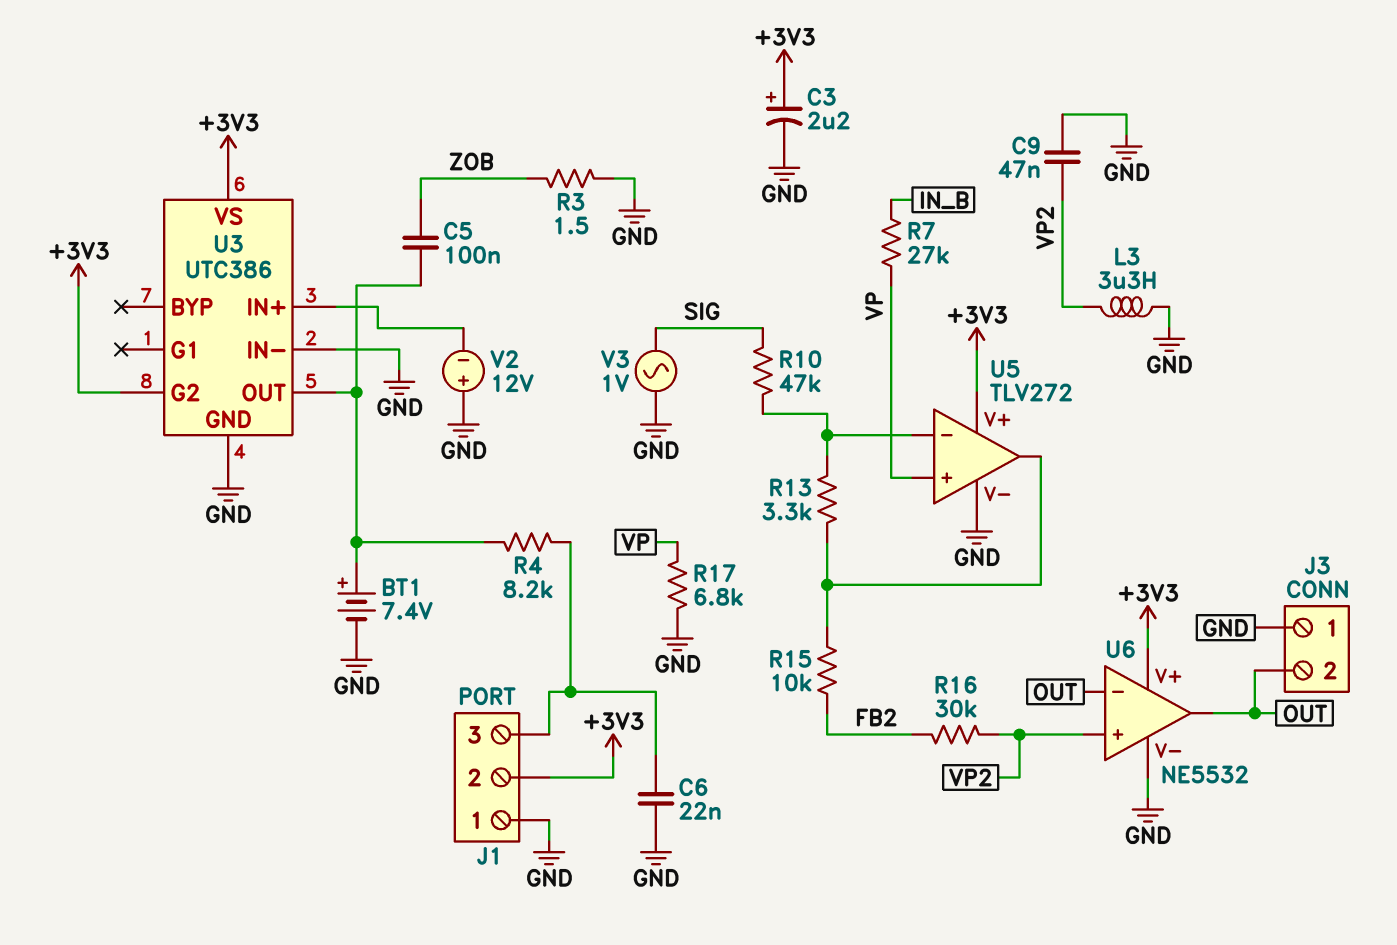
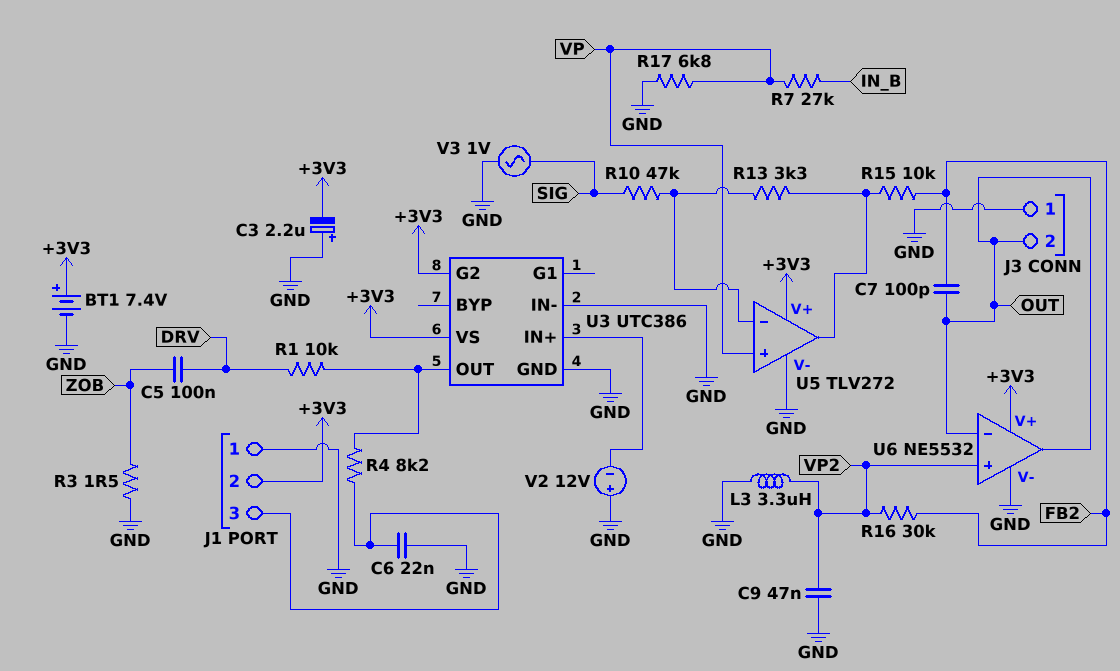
BT1: 7.4V (plus U3/OUT, minus GND) -> 7.4V (plus +3V3, minus GND)
C3: 2.2uF (plus +3V3, minus GND) -> 2.2uF (plus GND, minus +3V3)
C5: 100nF (U3/OUT, ZOB) -> 100nF (DRV, ZOB)
C7: none -> 100pF (FB2, OUT)
R1: none -> 10k (DRV, U3/OUT)

